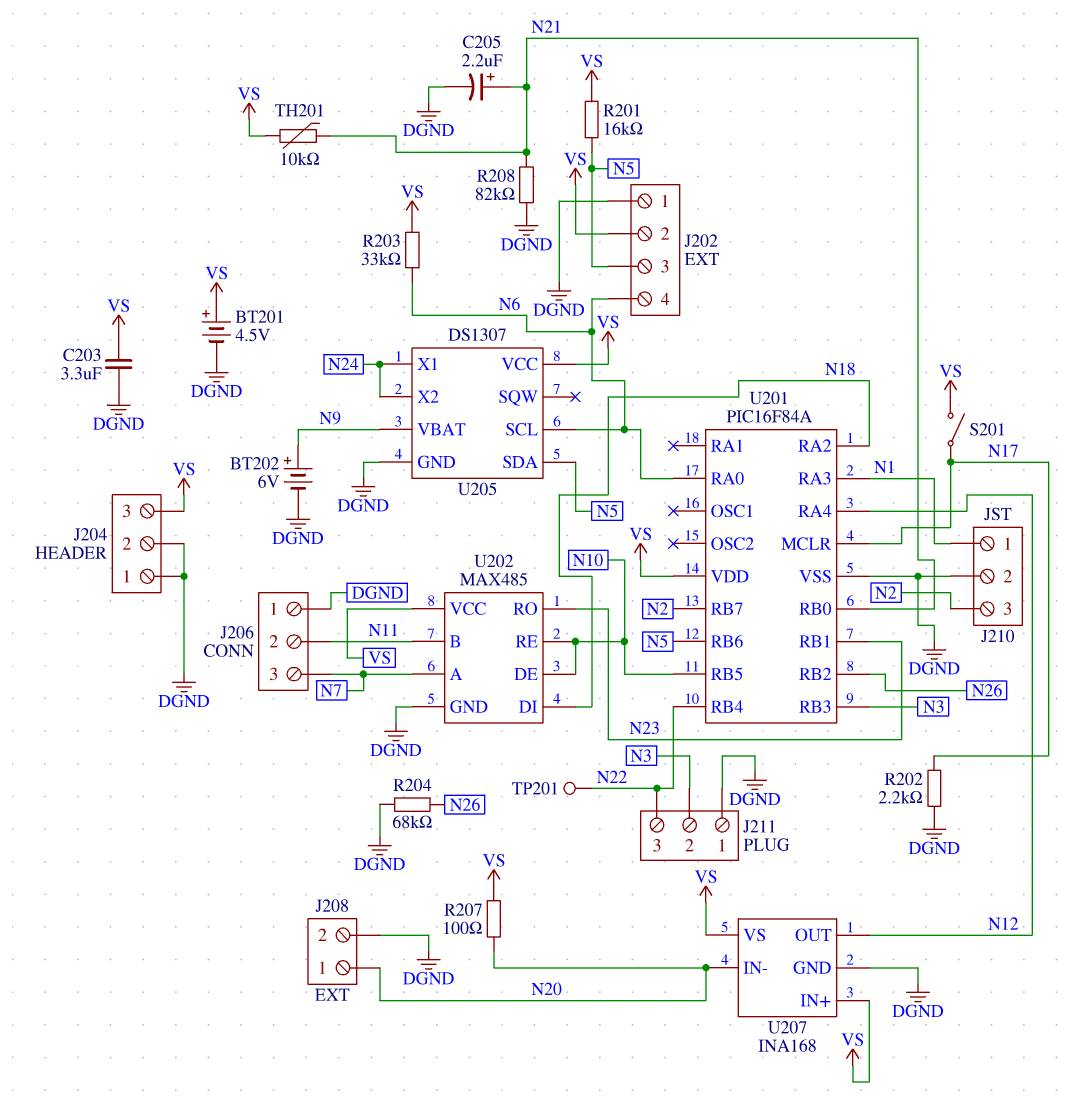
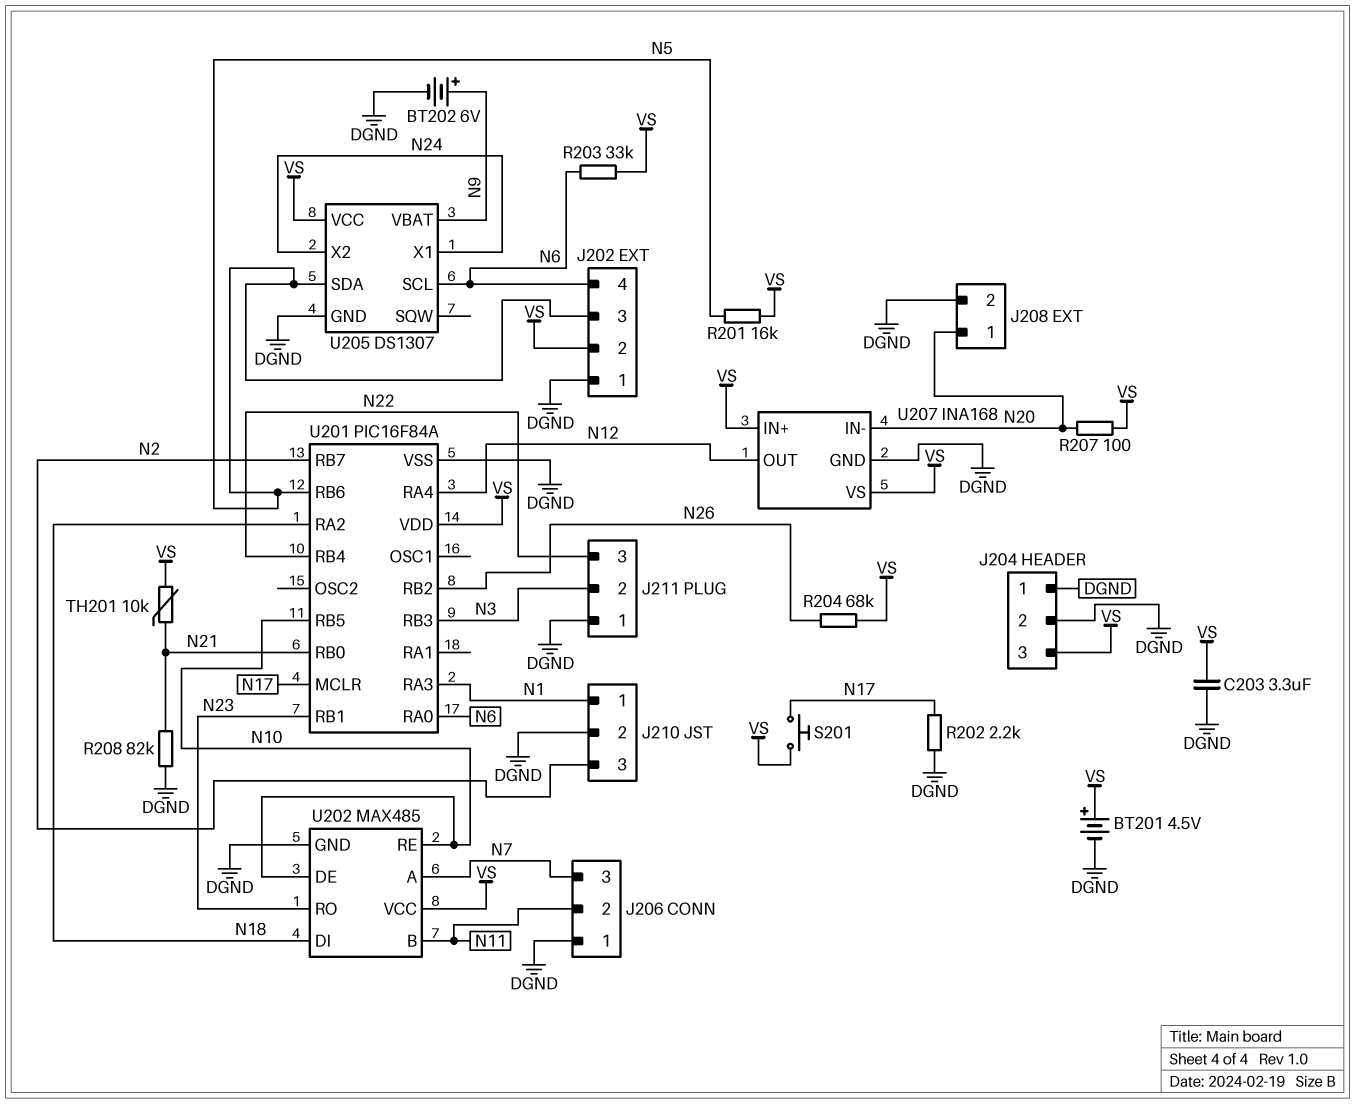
C205: 2.2uF (plus N21, minus DGND) -> none
R204: 68k (DGND, N26) -> 68k (N26, VS)
S201: switch (N17, VS) -> button (N17, VS)
TP201: test point (N22) -> none

